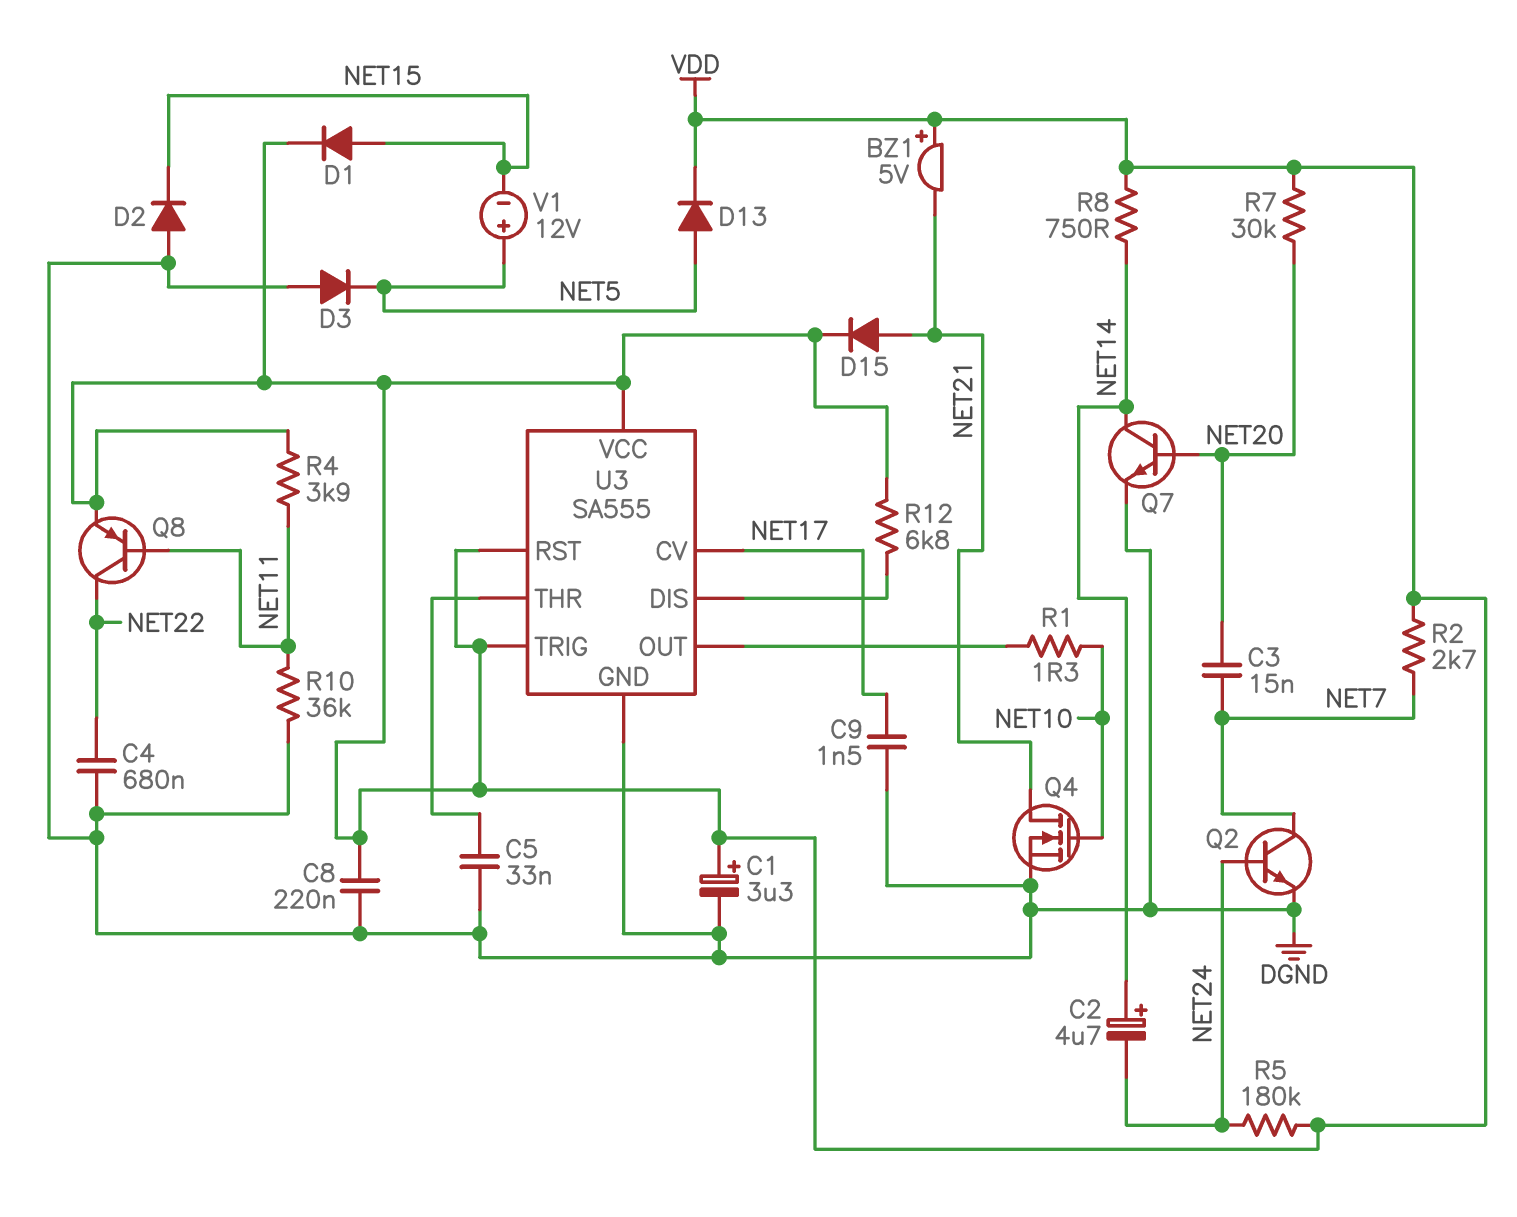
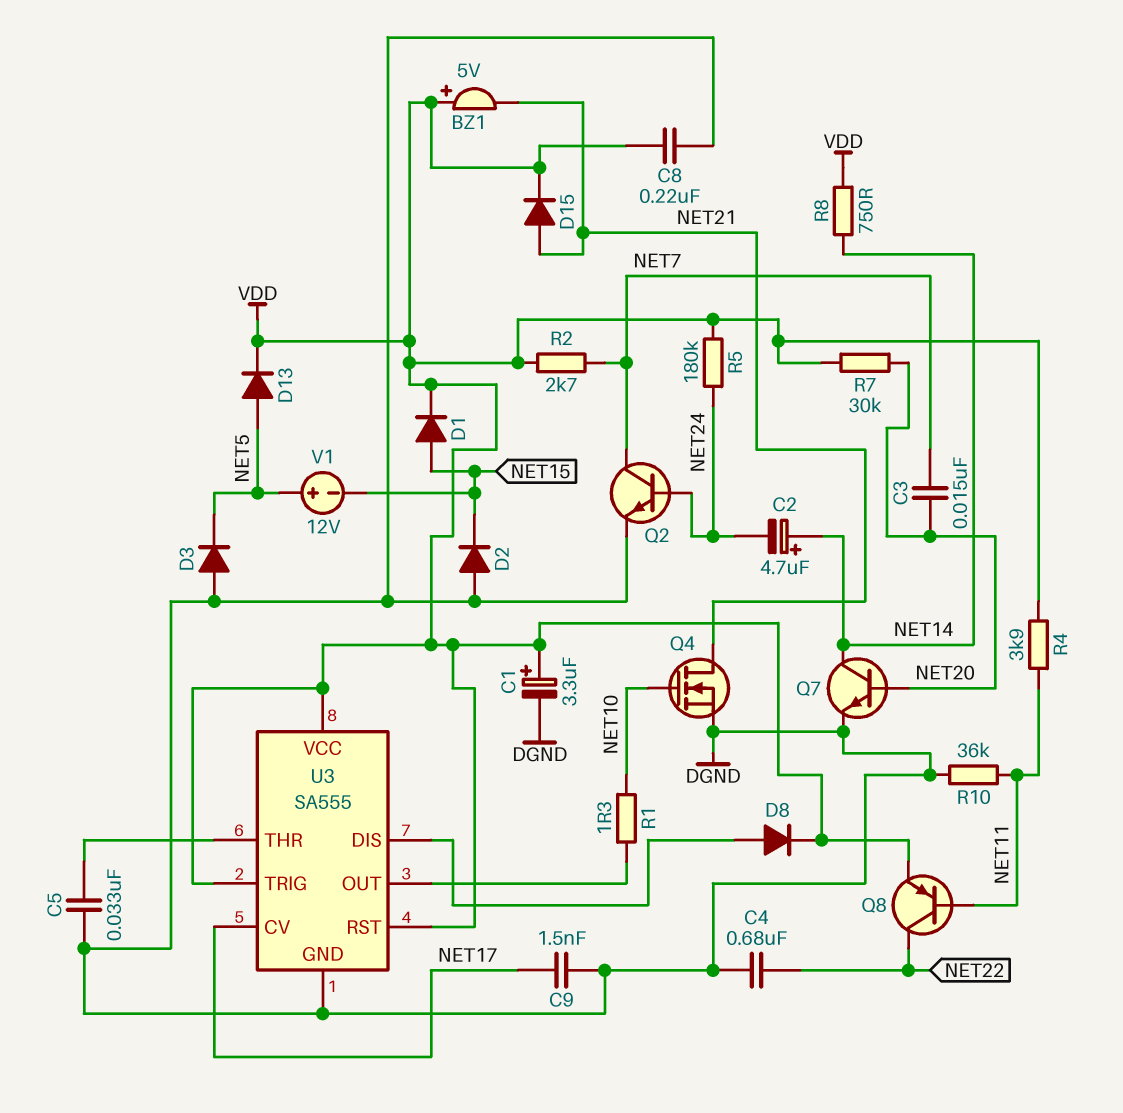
D8: none -> diode (A U3/DIS, K VDD)
R12: 6.8k (U3/DIS, VDD) -> none

